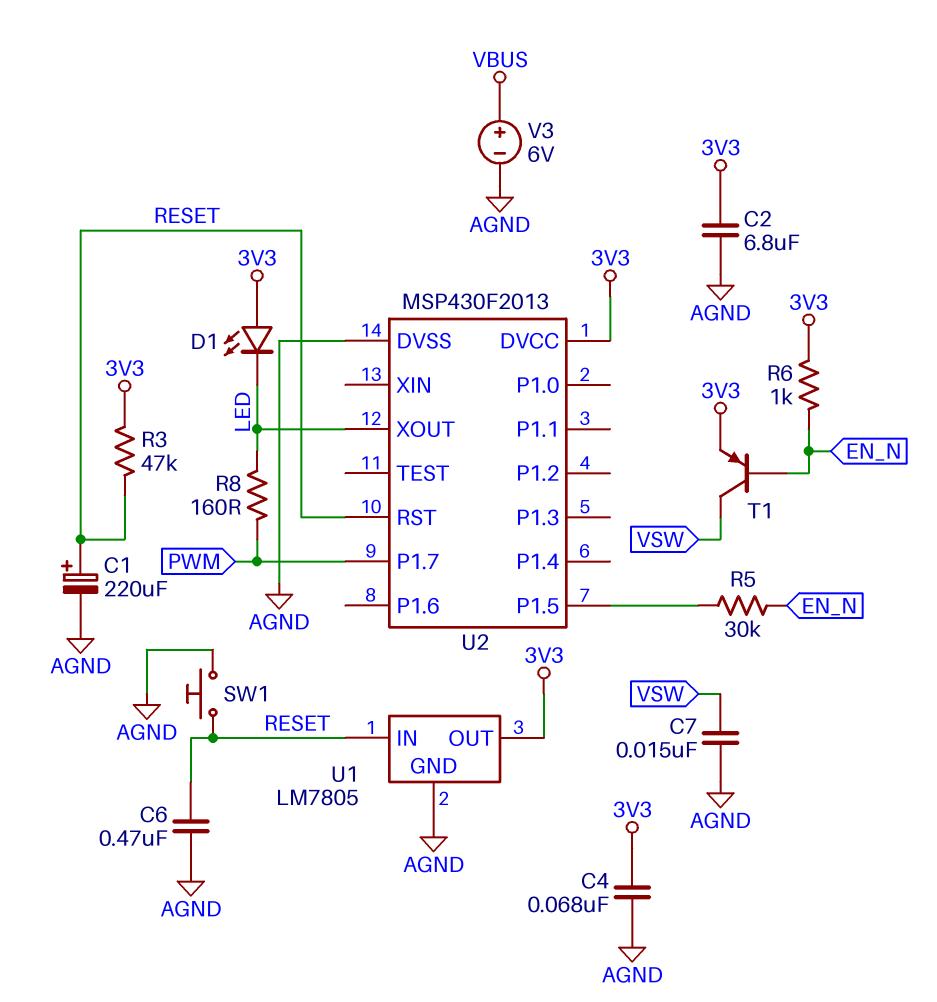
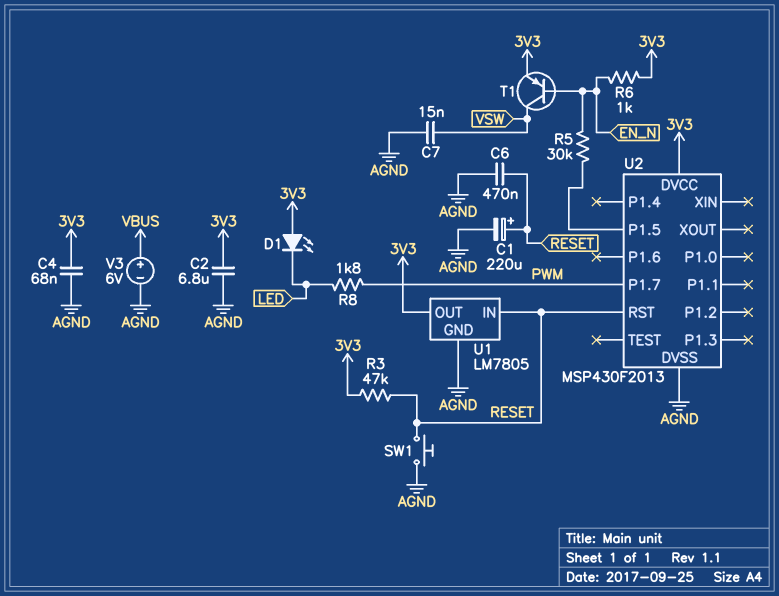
R8: 160 (LED, PWM) -> 1.8k (LED, PWM)
U2 pin XOUT: LED -> none

